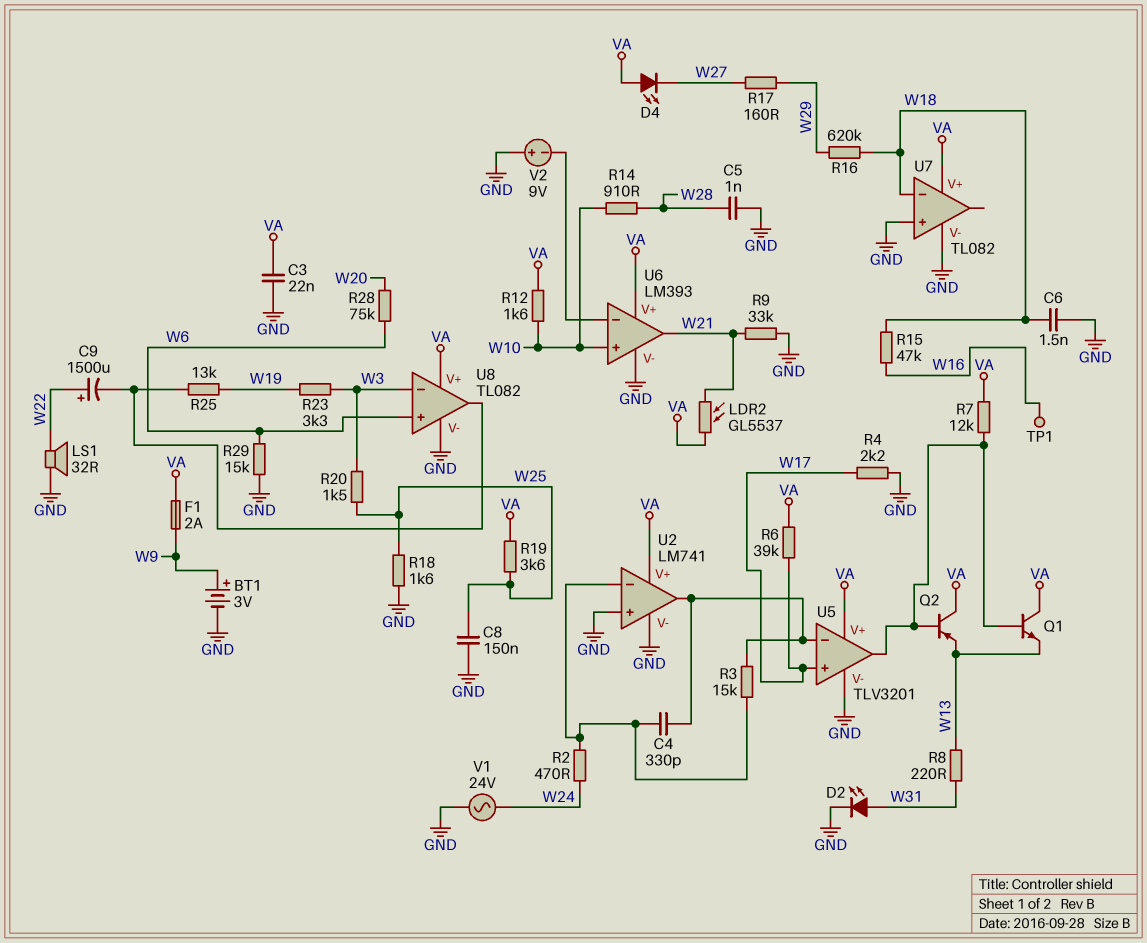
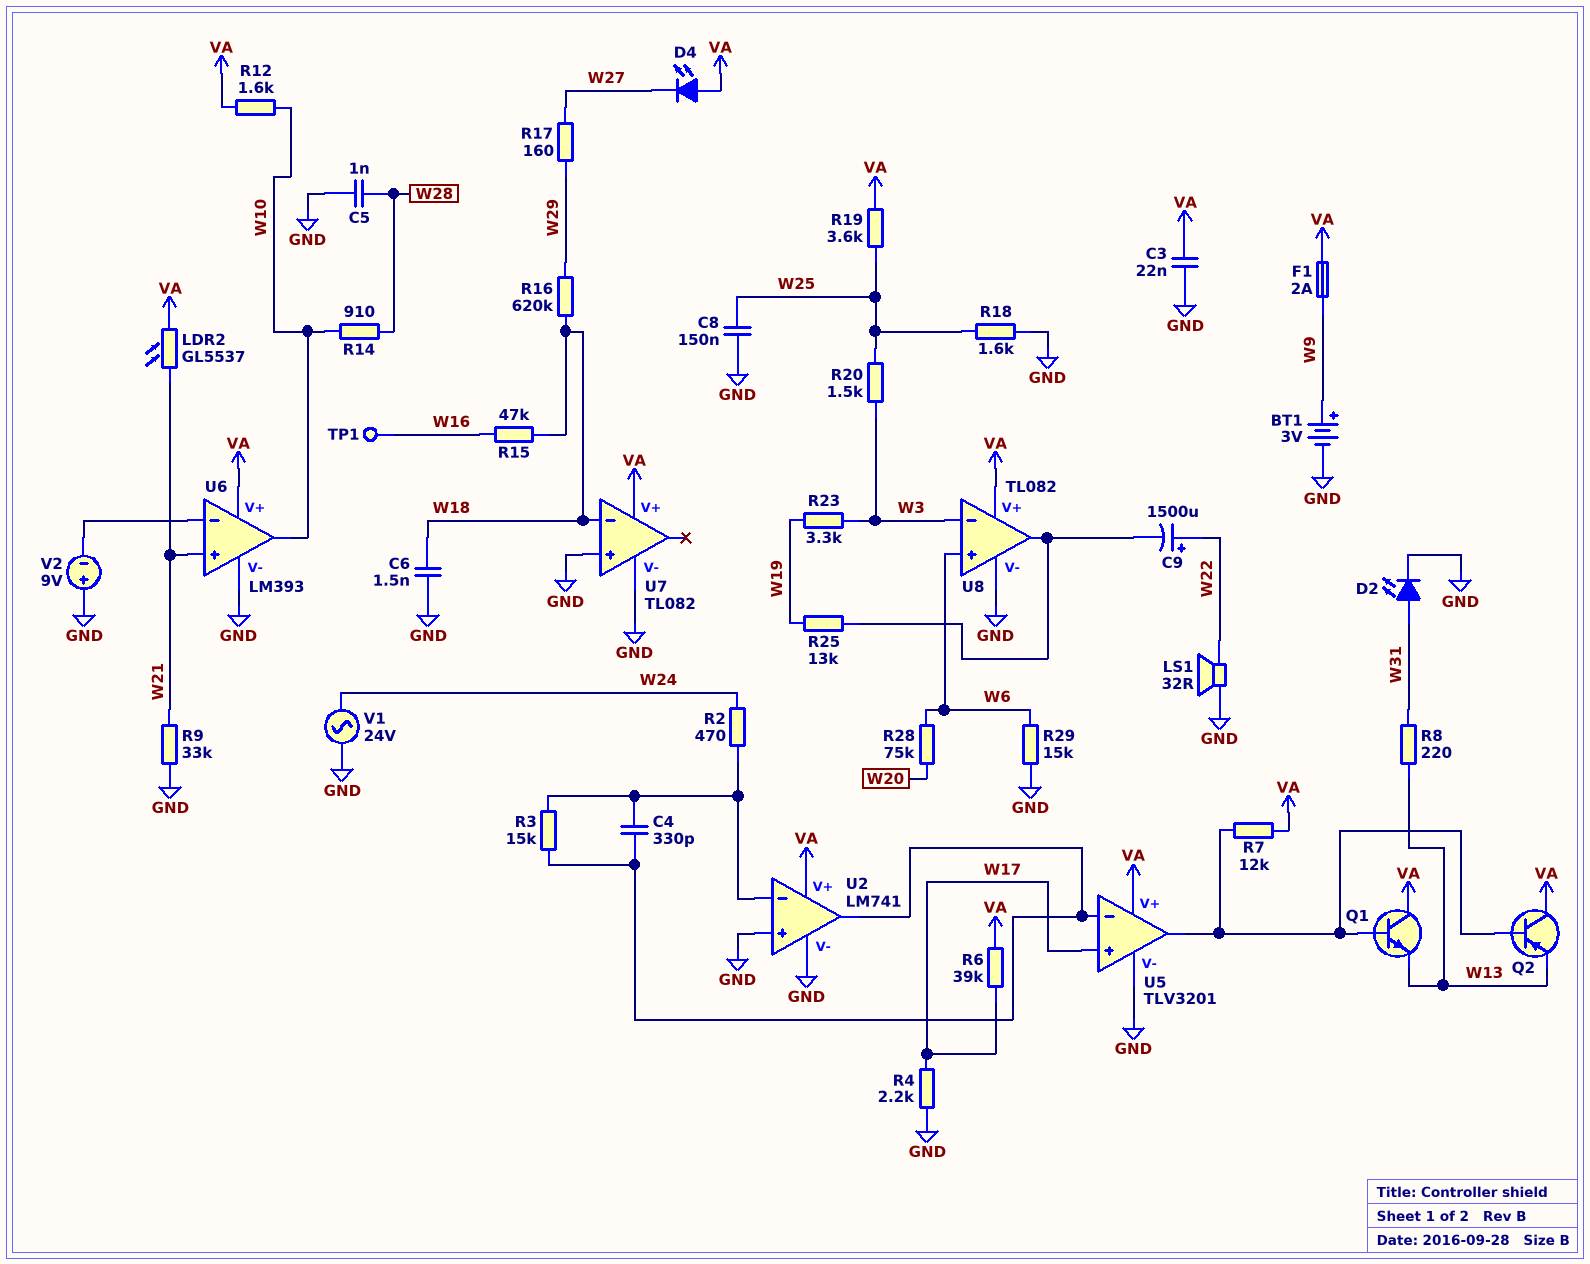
U6 pin in+: W10 -> W21
U6 pin out: W21 -> W10

